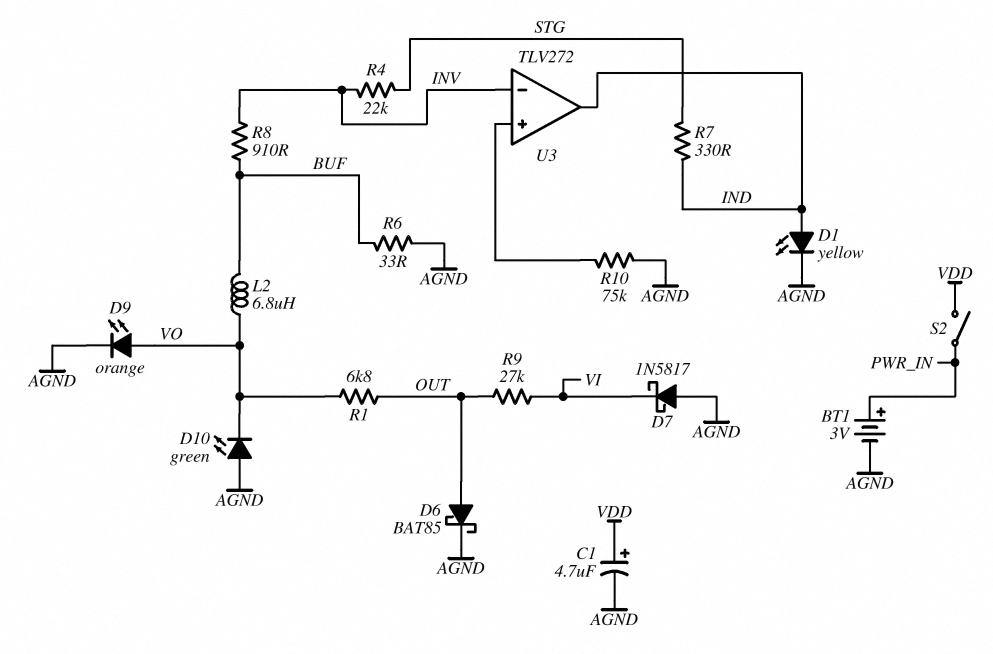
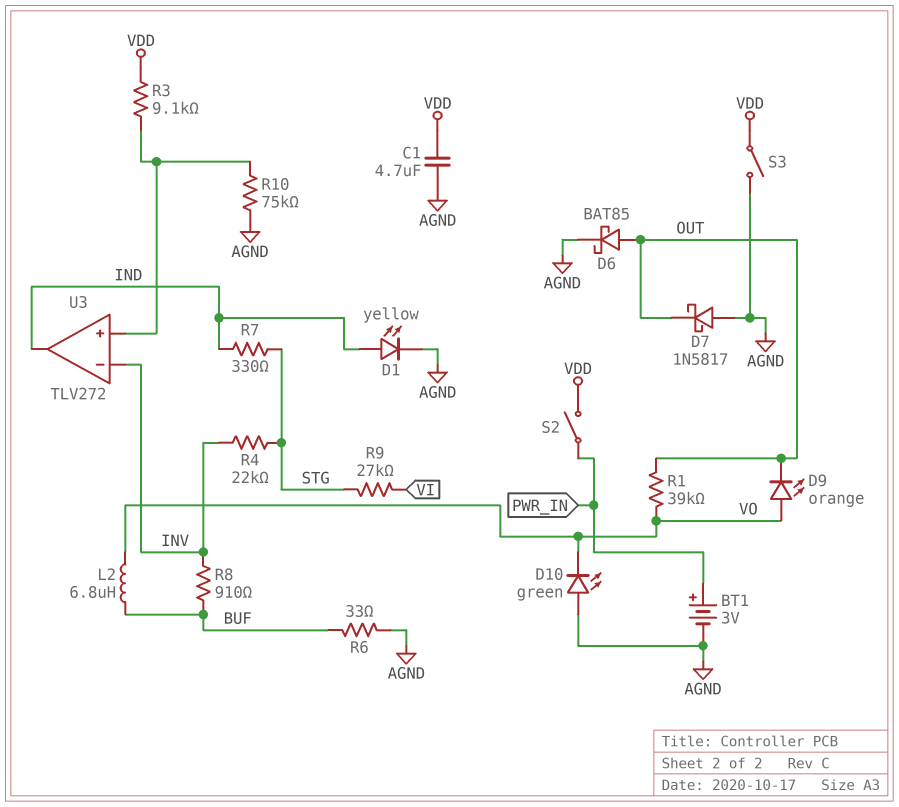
C1: 4.7uF (plus VDD, minus AGND) -> 4.7uF (AGND, VDD)
D7: schottky 1N5817 (A AGND, K VI) -> schottky 1N5817 (A AGND, K OUT)
D9: LED orange (A VO, K AGND) -> LED orange (A VO, K OUT)
R1: 6.8k (OUT, VO) -> 39k (OUT, VO)
R3: none -> 9.1k (U3/in+, VDD)
R9: 27k (OUT, VI) -> 27k (STG, VI)
S3: none -> switch (AGND, VDD)

